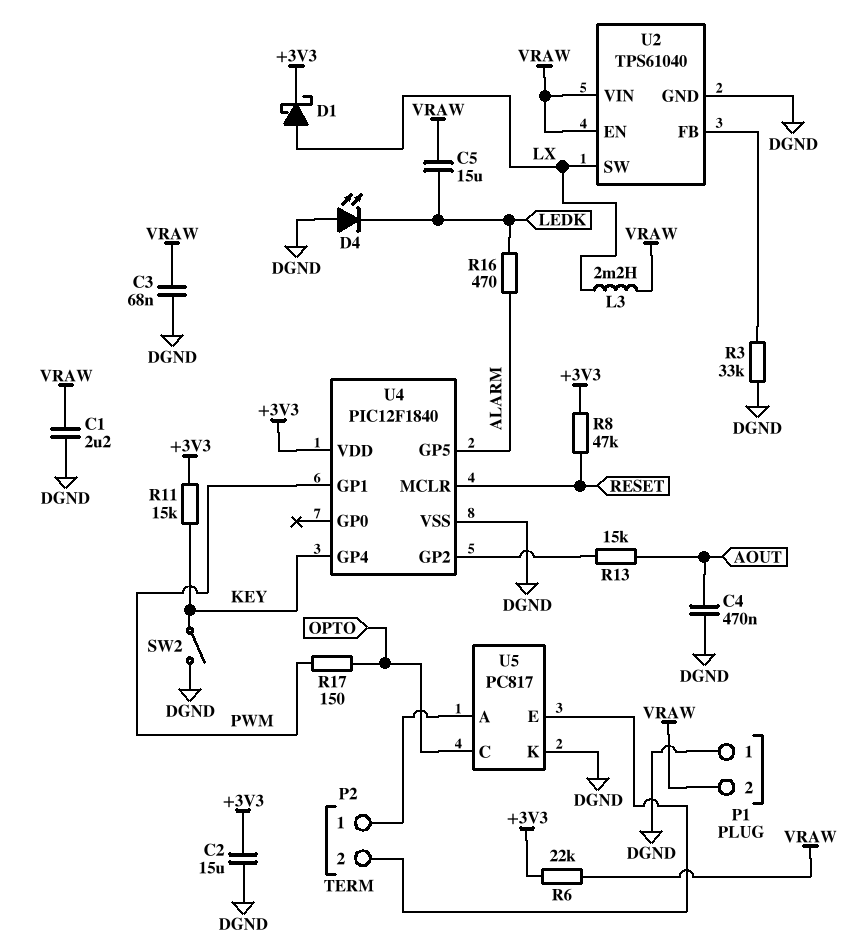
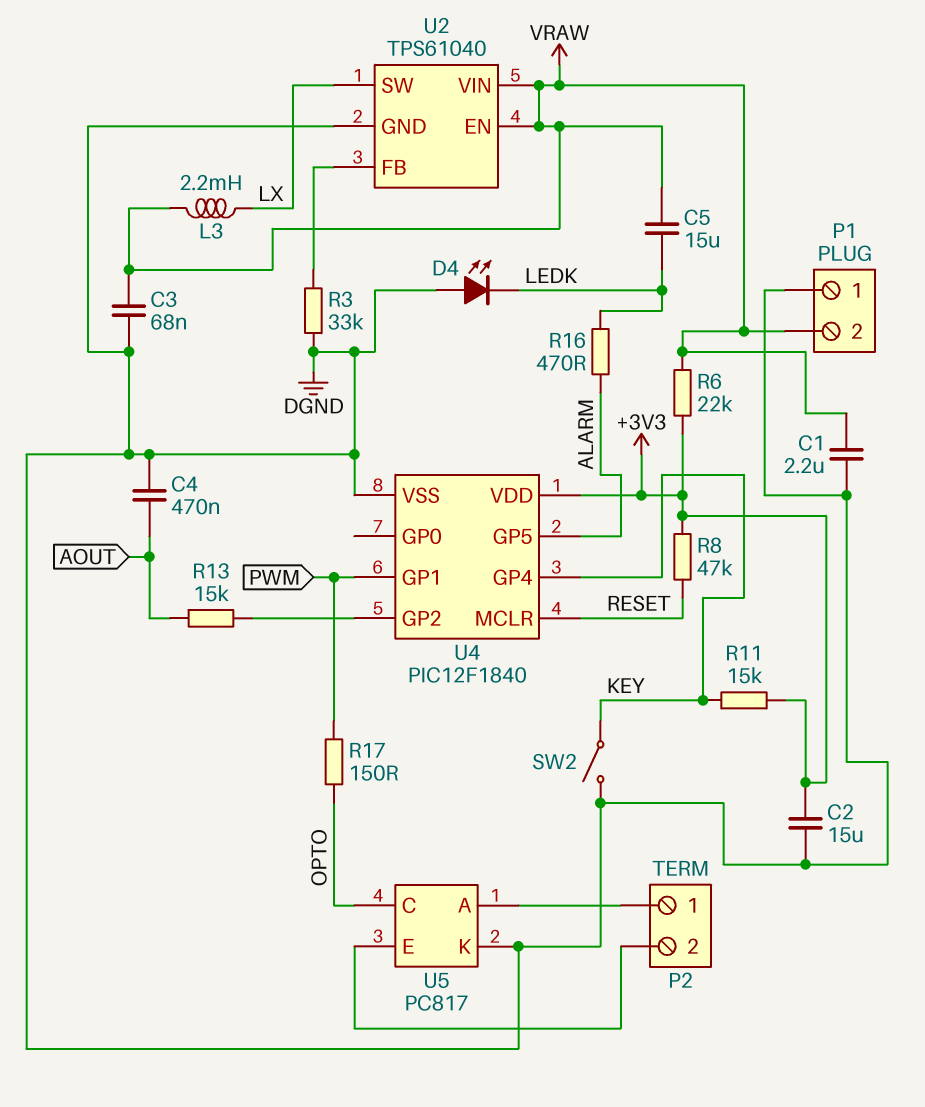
D1: schottky (A LX, K +3V3) -> none

